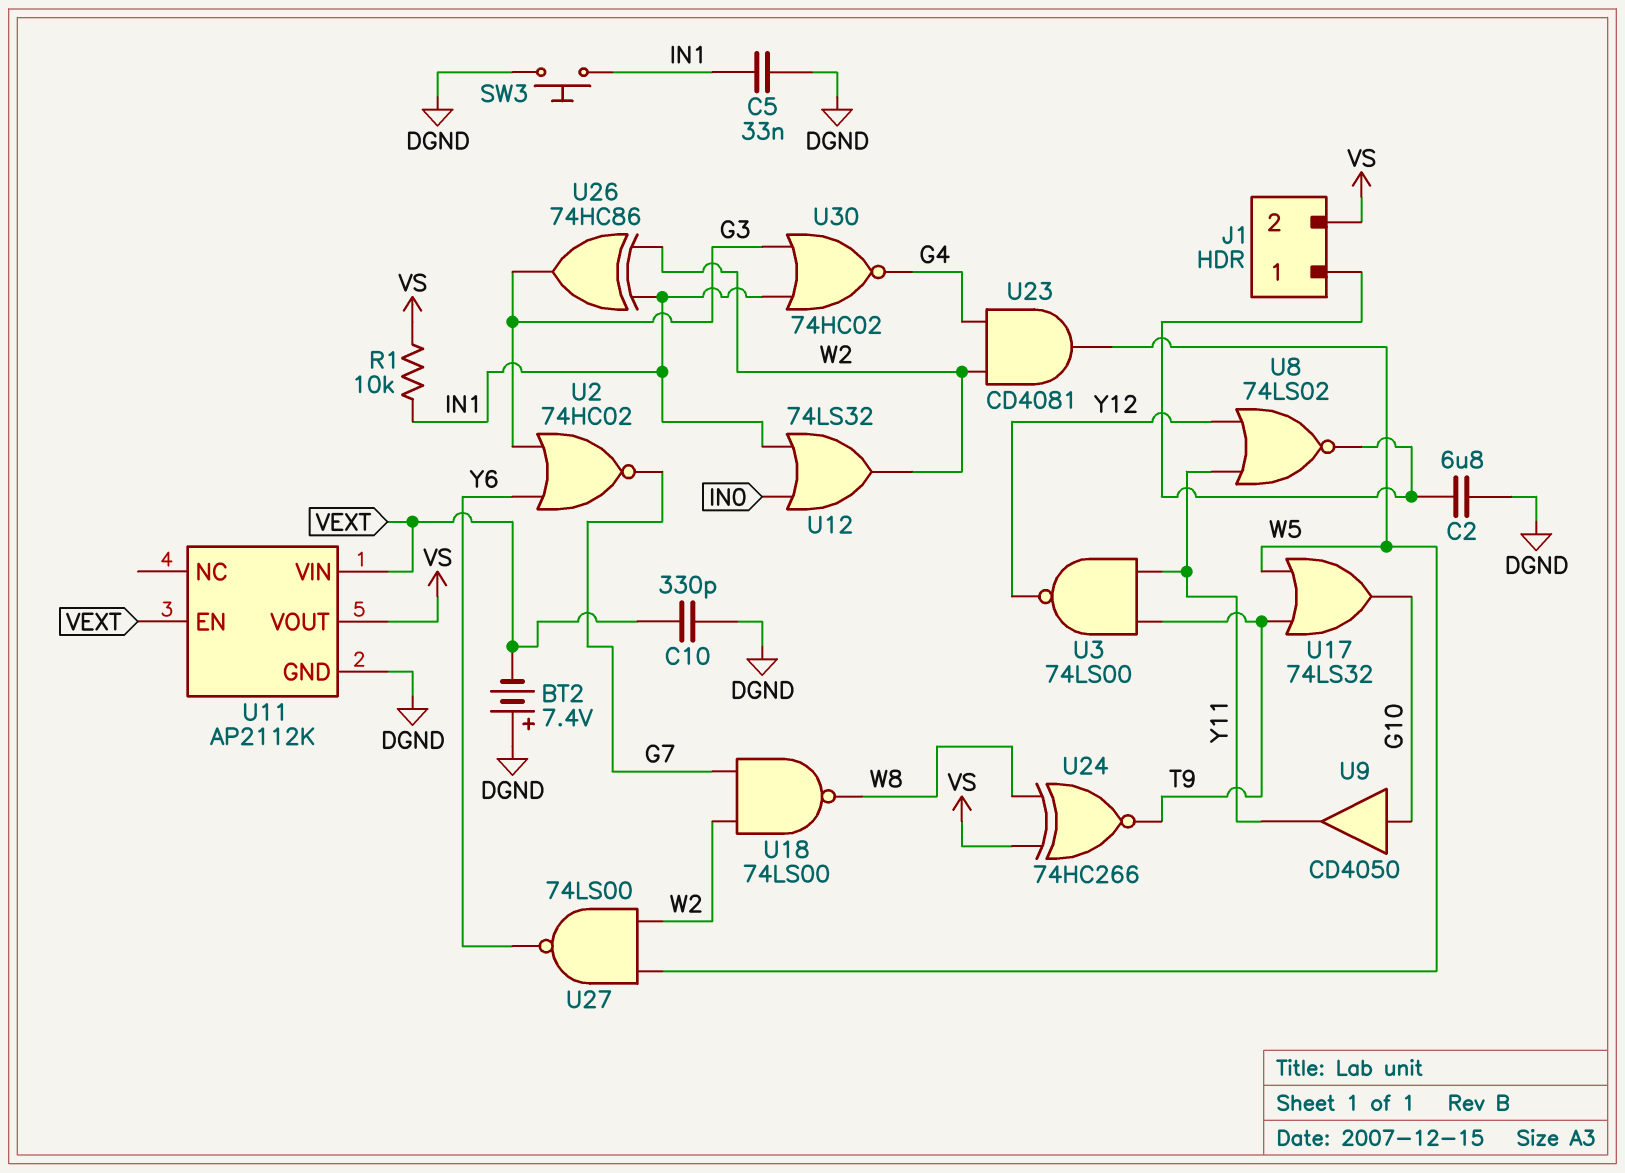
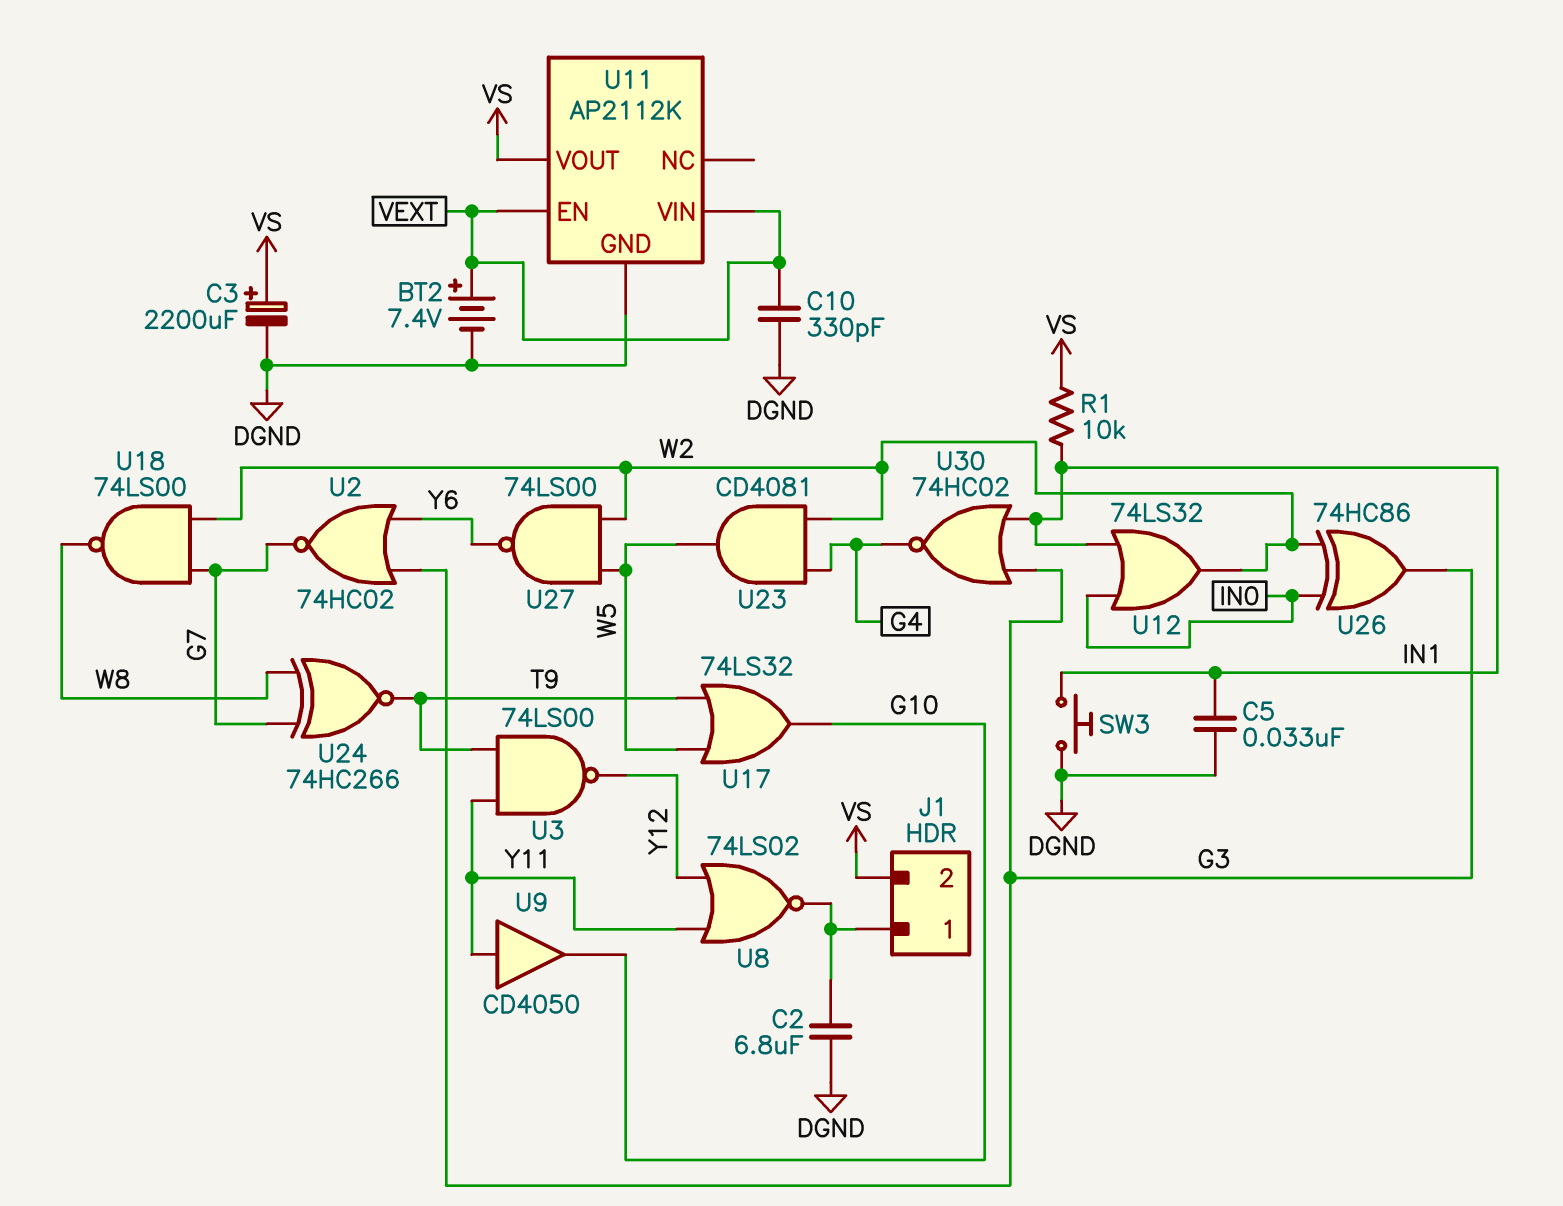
BT2: 7.4V (plus DGND, minus VEXT) -> 7.4V (plus VEXT, minus DGND)
C3: none -> 2200uF (plus VS, minus DGND)
U9: buffer CD4050 (in G10, out Y11) -> buffer CD4050 (in Y11, out G10)
U24: XNOR 74HC266 (in VS, in W8, out T9) -> XNOR 74HC266 (in G7, in W8, out T9)
U26: XOR 74HC86 (in IN1, in W2, out G3) -> XOR 74HC86 (in IN0, in W2, out G3)

